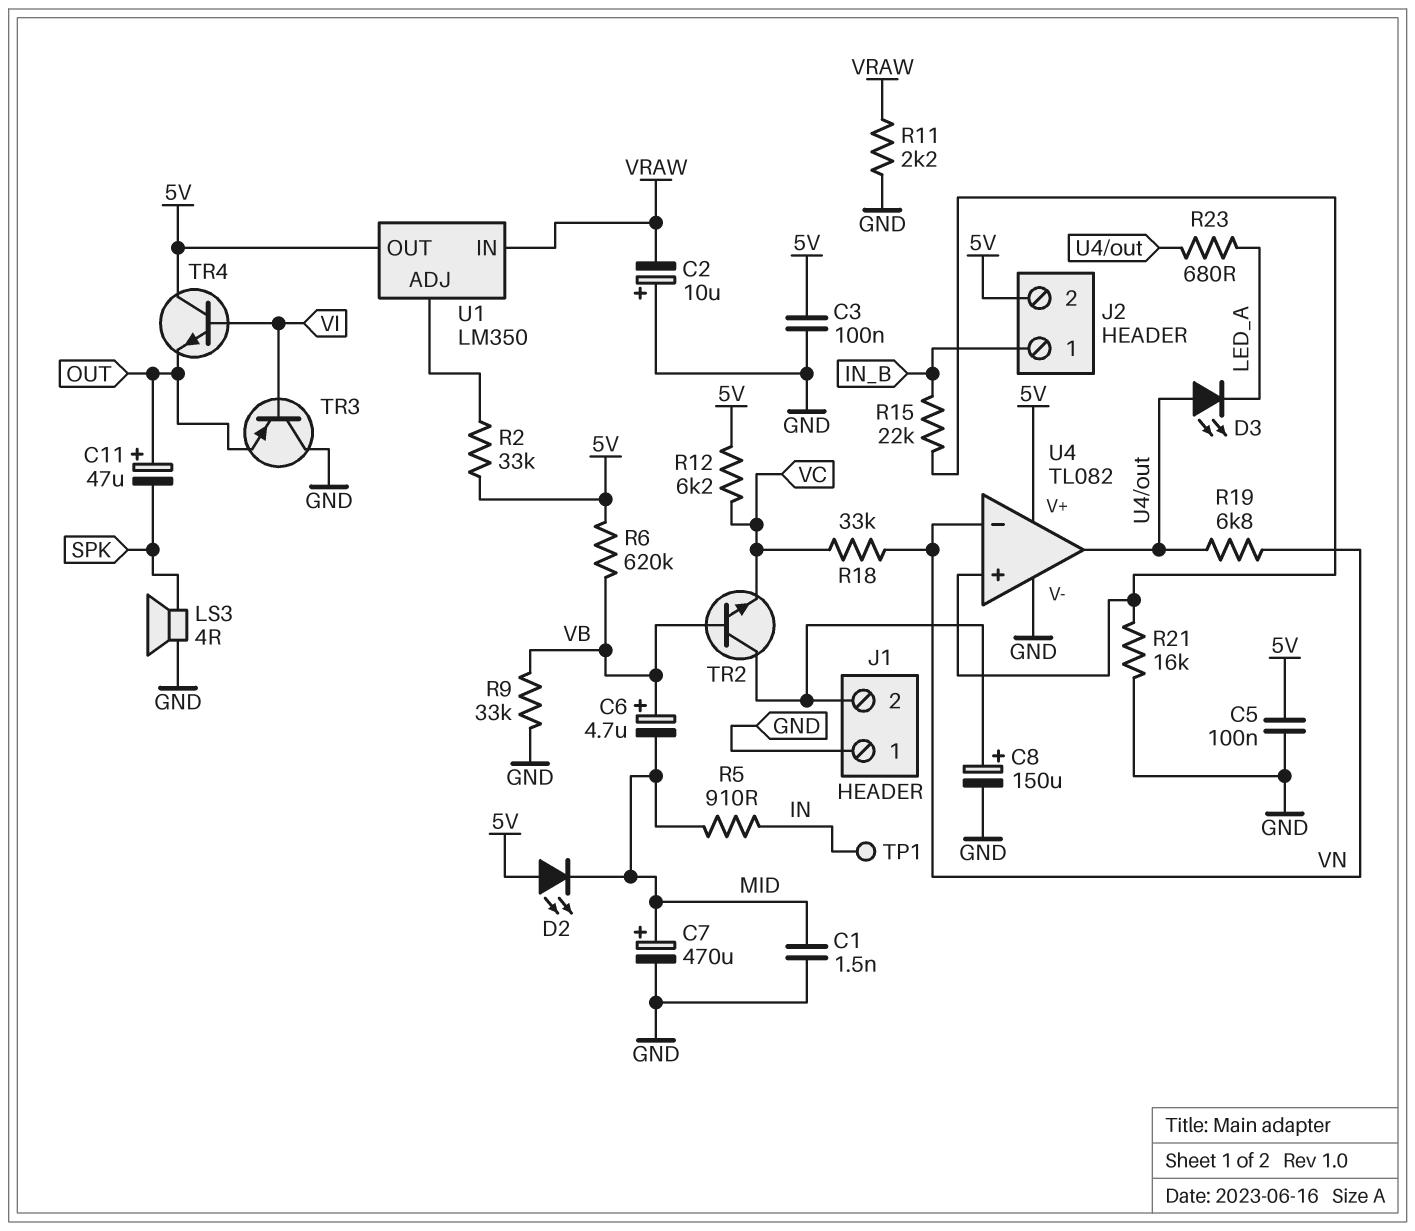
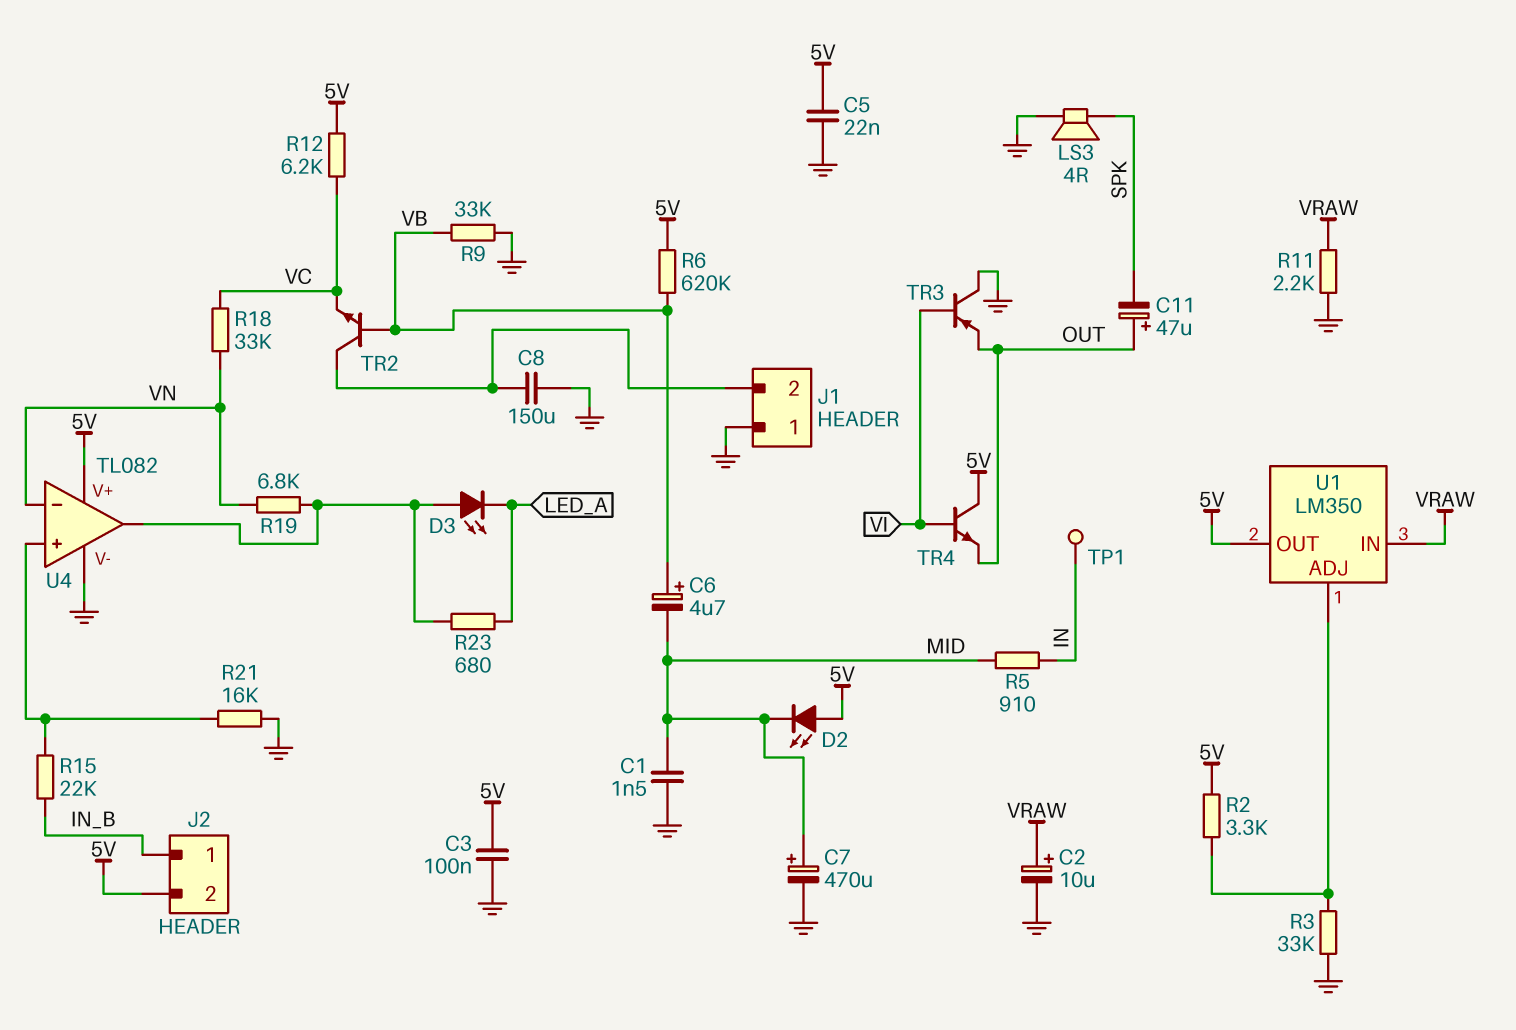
C2: 10uF (plus GND, minus VRAW) -> 10uF (plus VRAW, minus GND)
C5: 100nF (5V, GND) -> 22nF (5V, GND)
C8: 150uF (plus J1/2, minus GND) -> 150uF (GND, J1/2)
R2: 33k (5V, U1/ADJ) -> 3.3k (5V, U1/ADJ)
R3: none -> 33k (GND, U1/ADJ)

